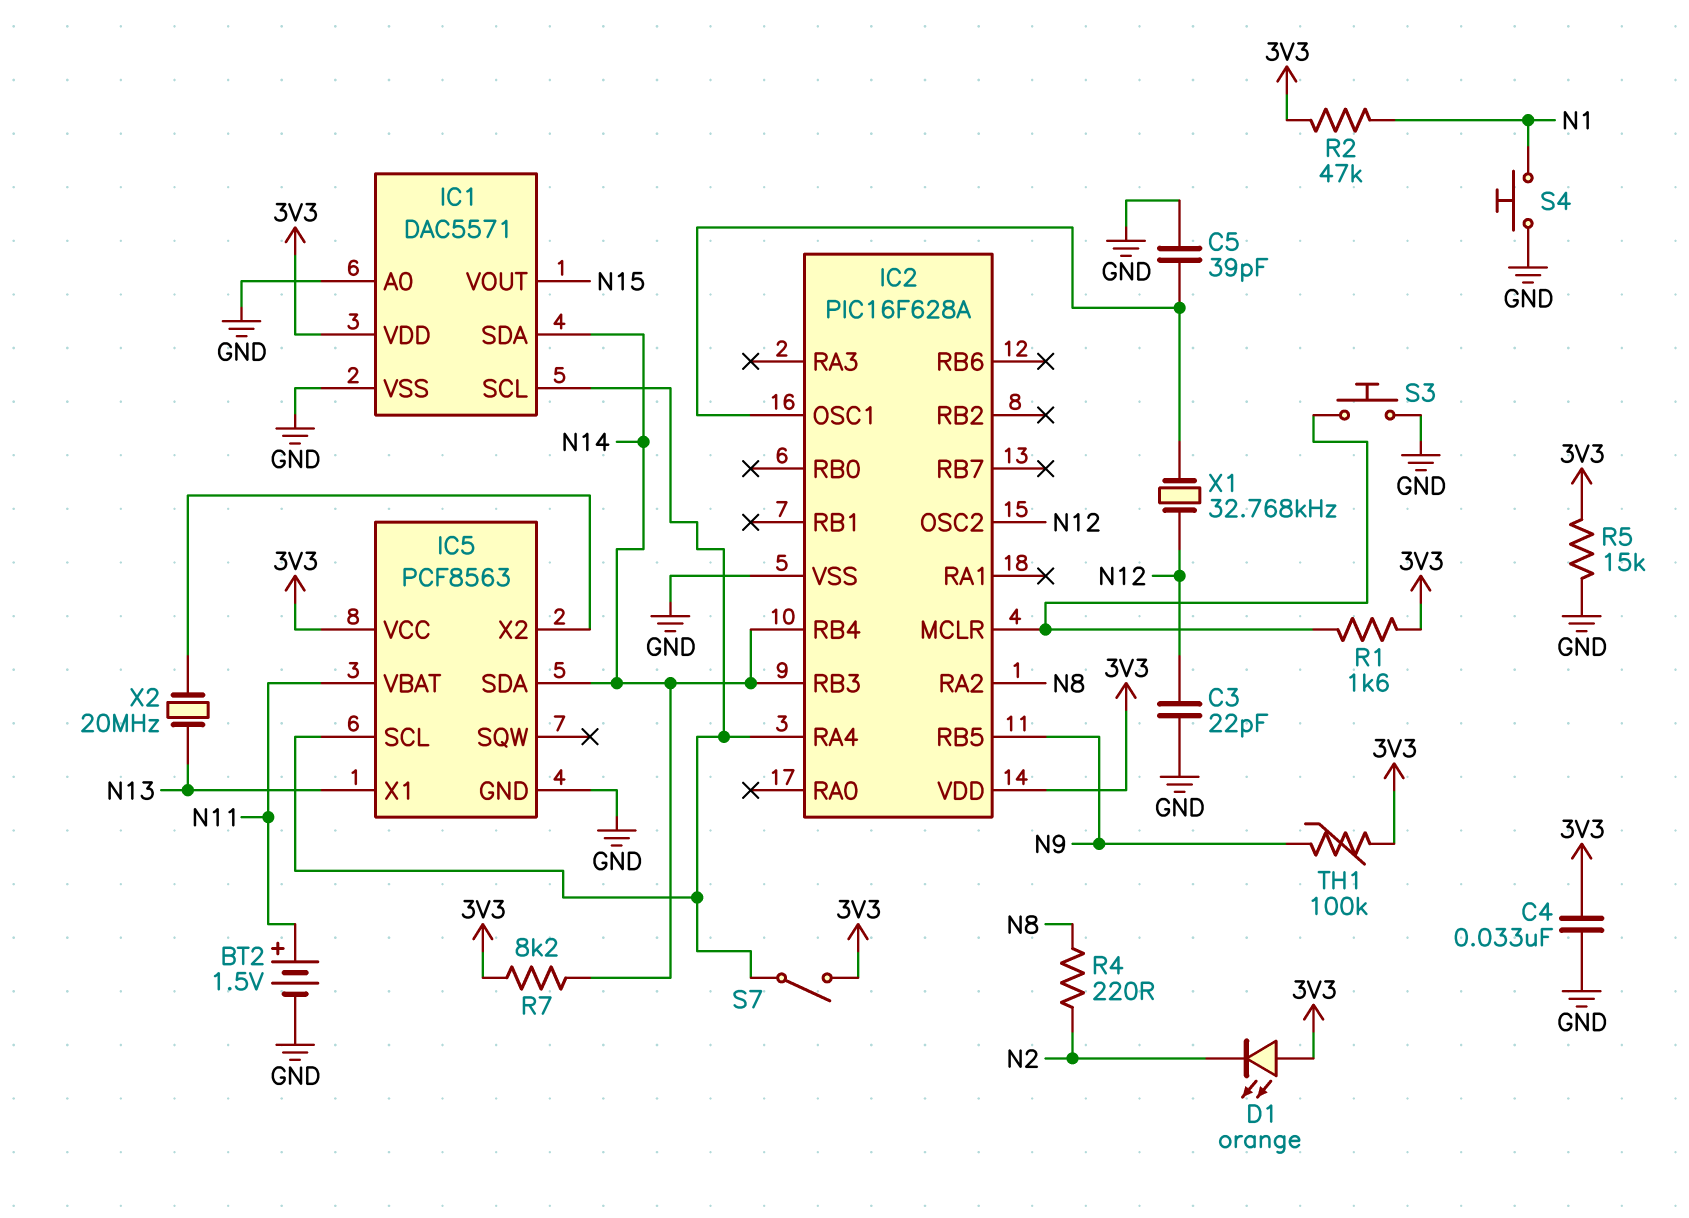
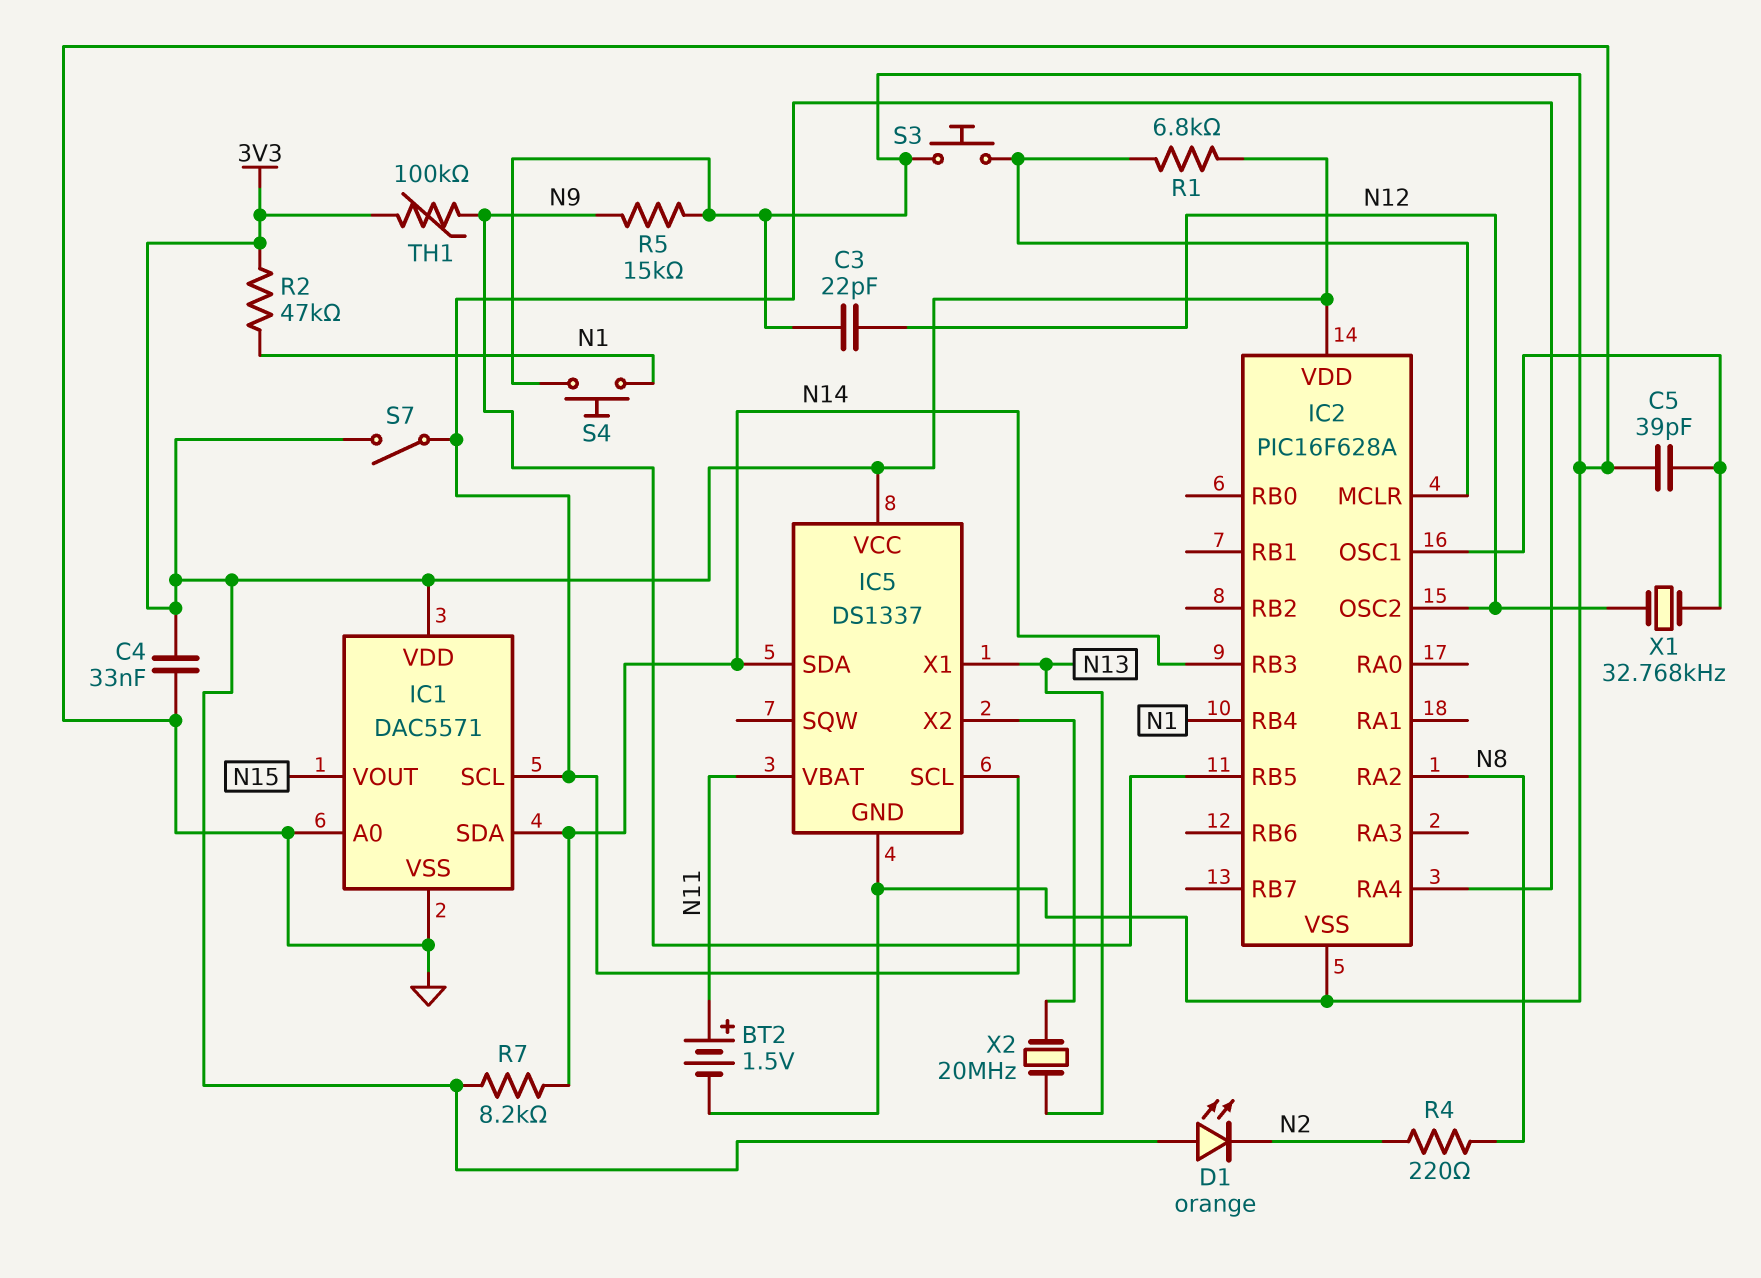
IC2 pin RB4: N14 -> N1
IC5: PCF8563 -> DS1337
R1: 1.6k (3V3, IC2/MCLR) -> 6.8k (3V3, IC2/MCLR)
R5: 15k (3V3, GND) -> 15k (GND, N9)

